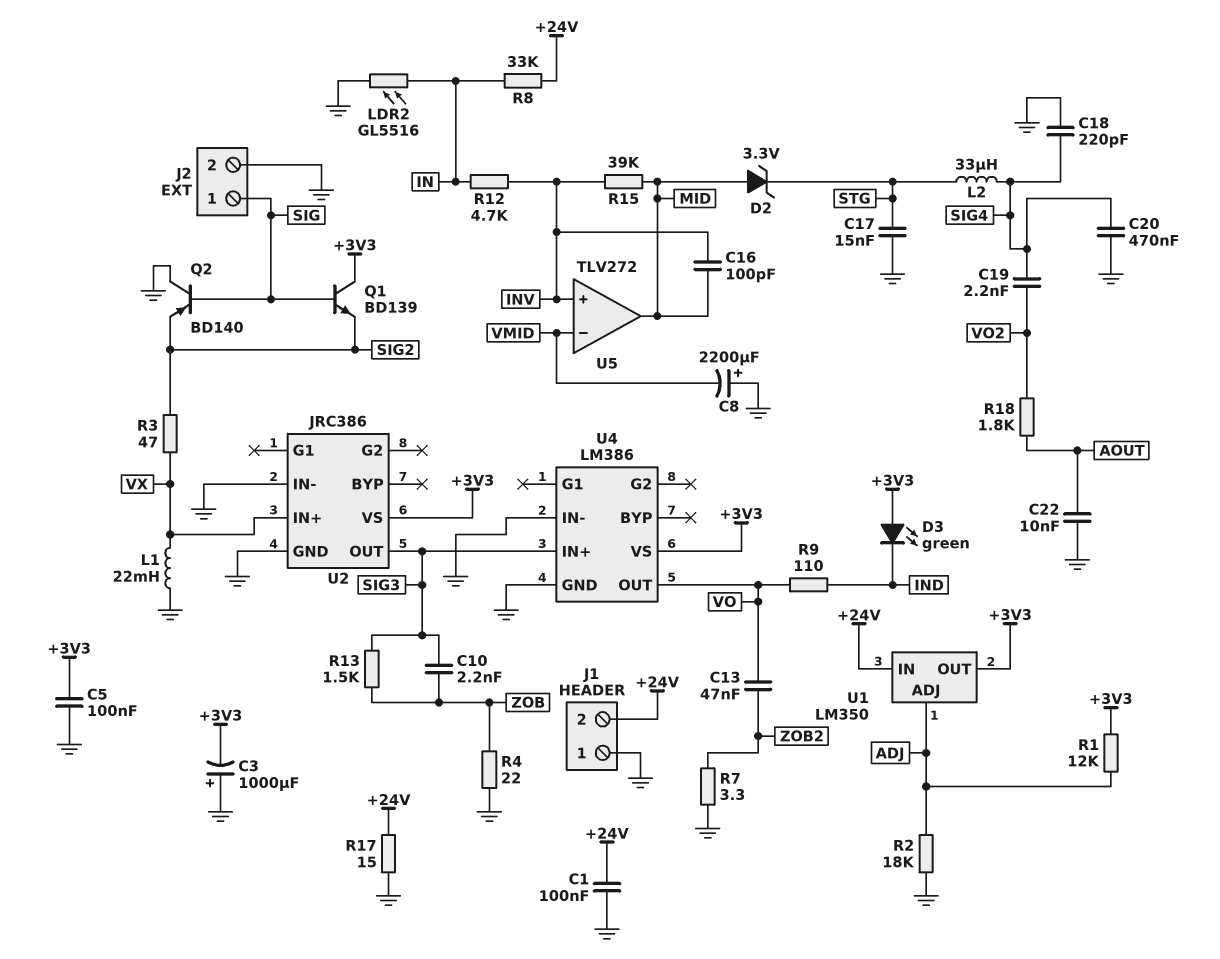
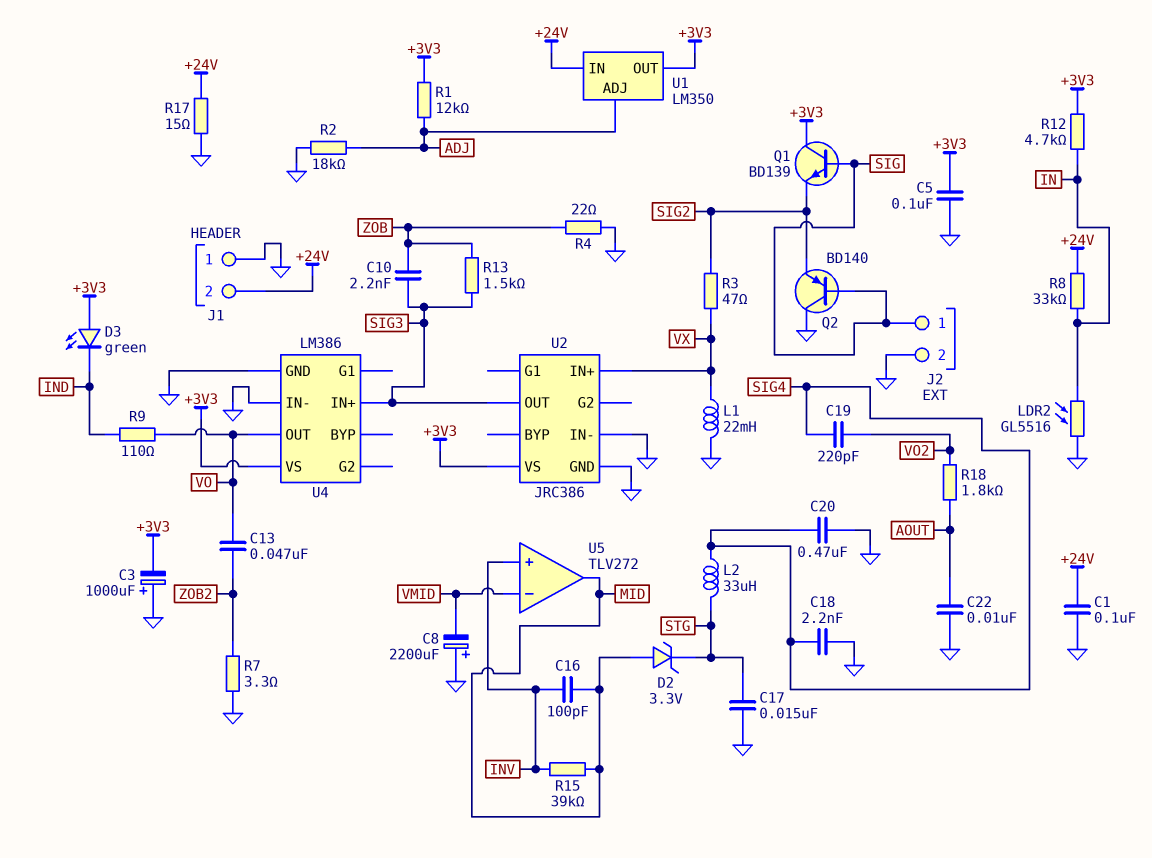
C18: 220pF (GND, SIG4) -> 2.2nF (GND, SIG4)
C19: 2.2nF (SIG4, VO2) -> 220pF (SIG4, VO2)
R12: 4.7k (IN, INV) -> 4.7k (+3V3, IN)

